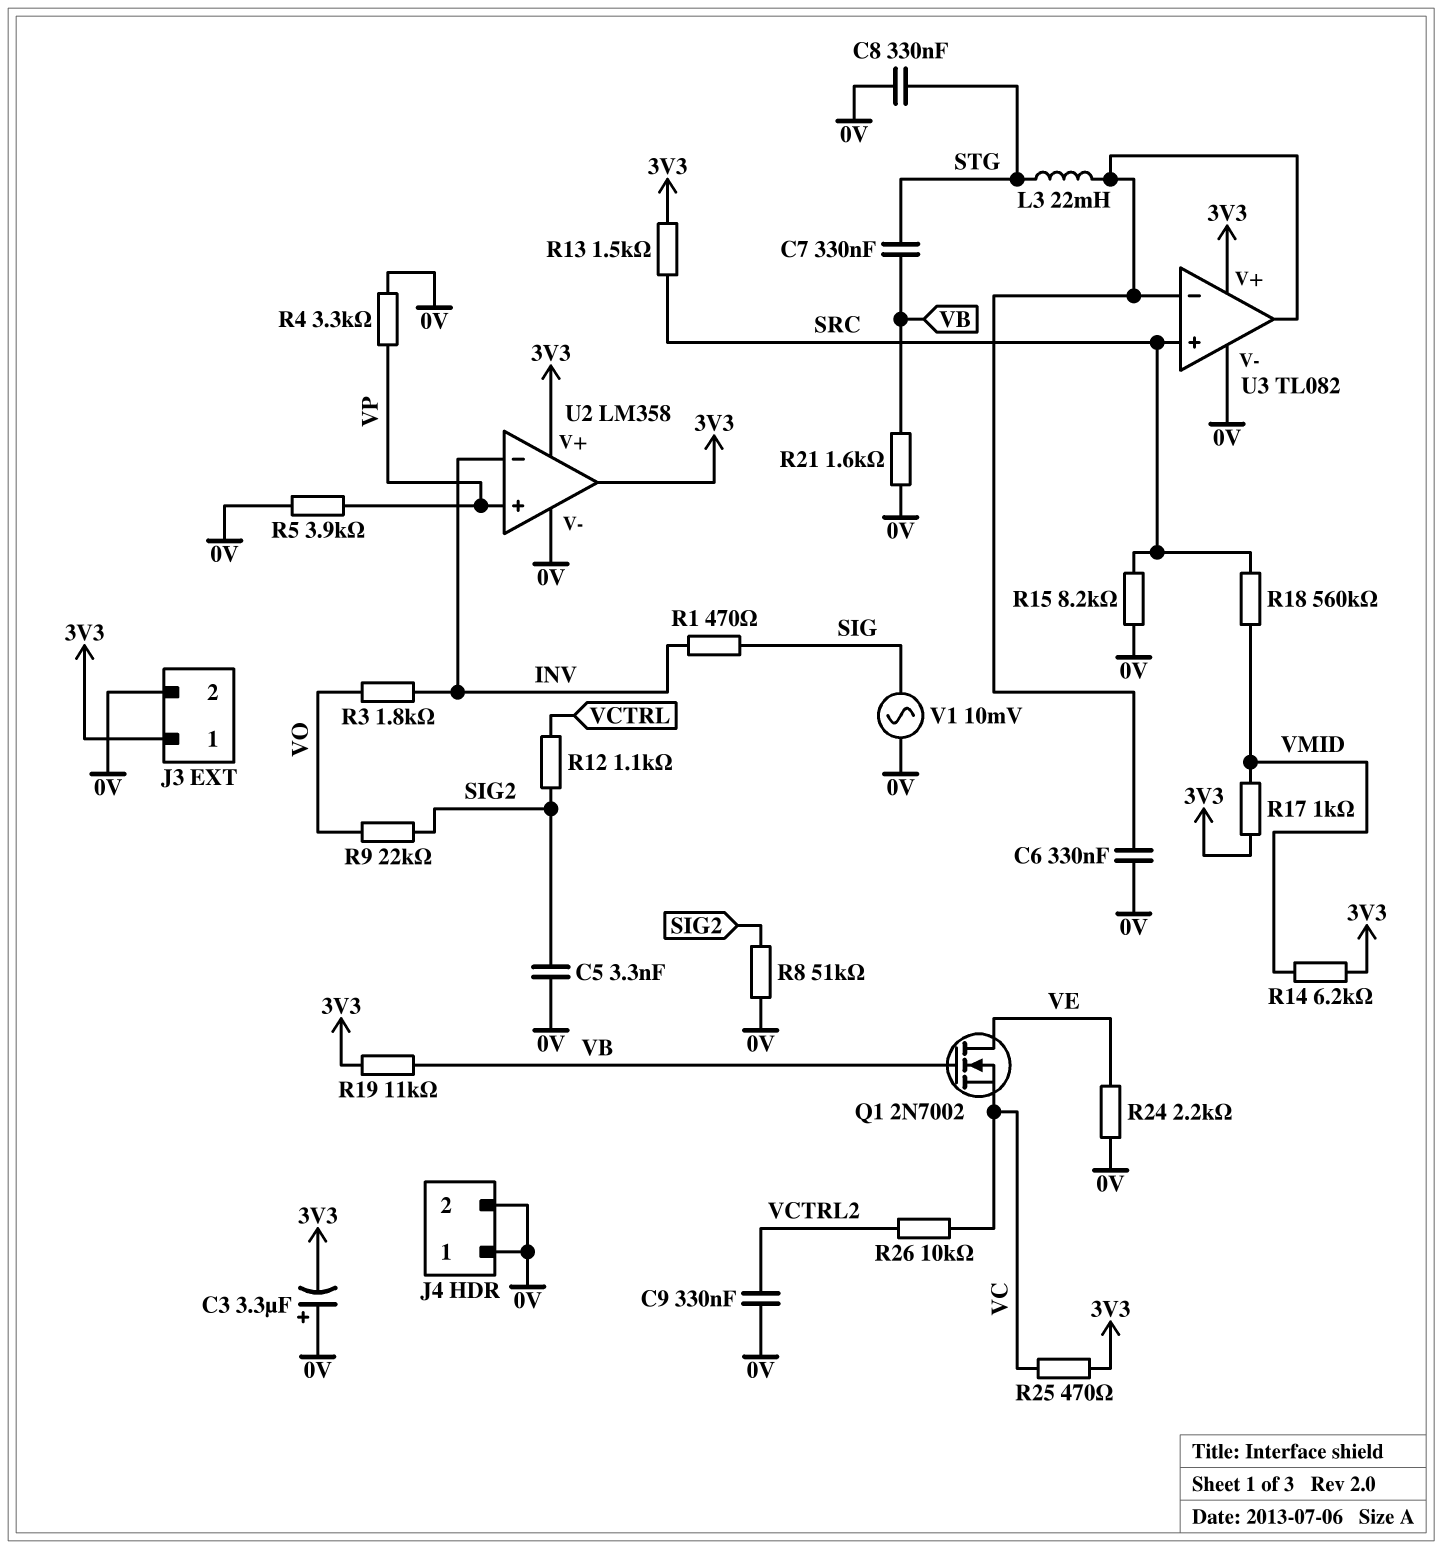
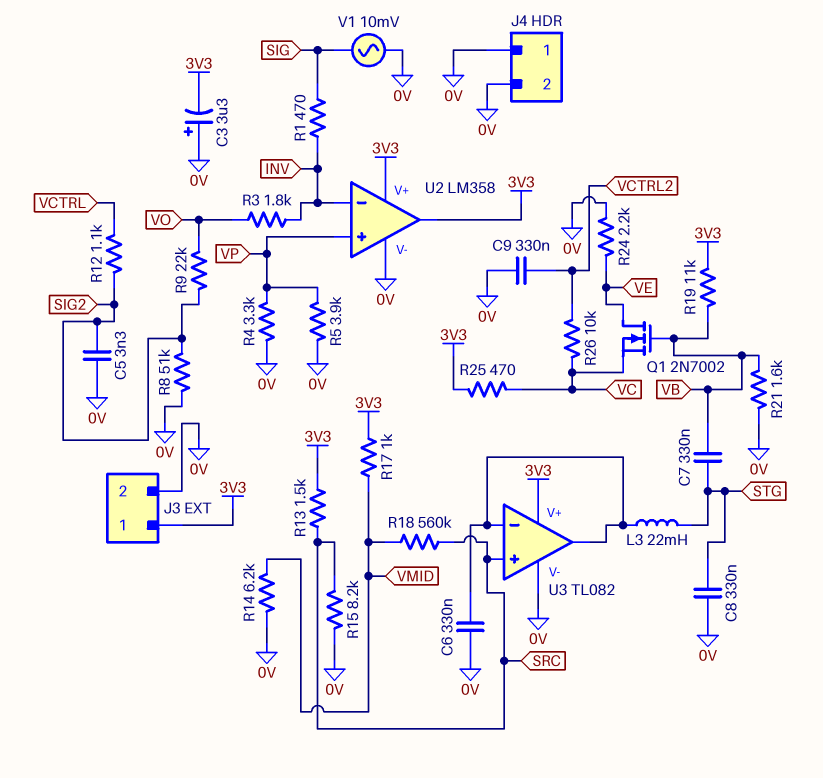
R14: 6.2k (3V3, VMID) -> 6.2k (0V, VMID)

